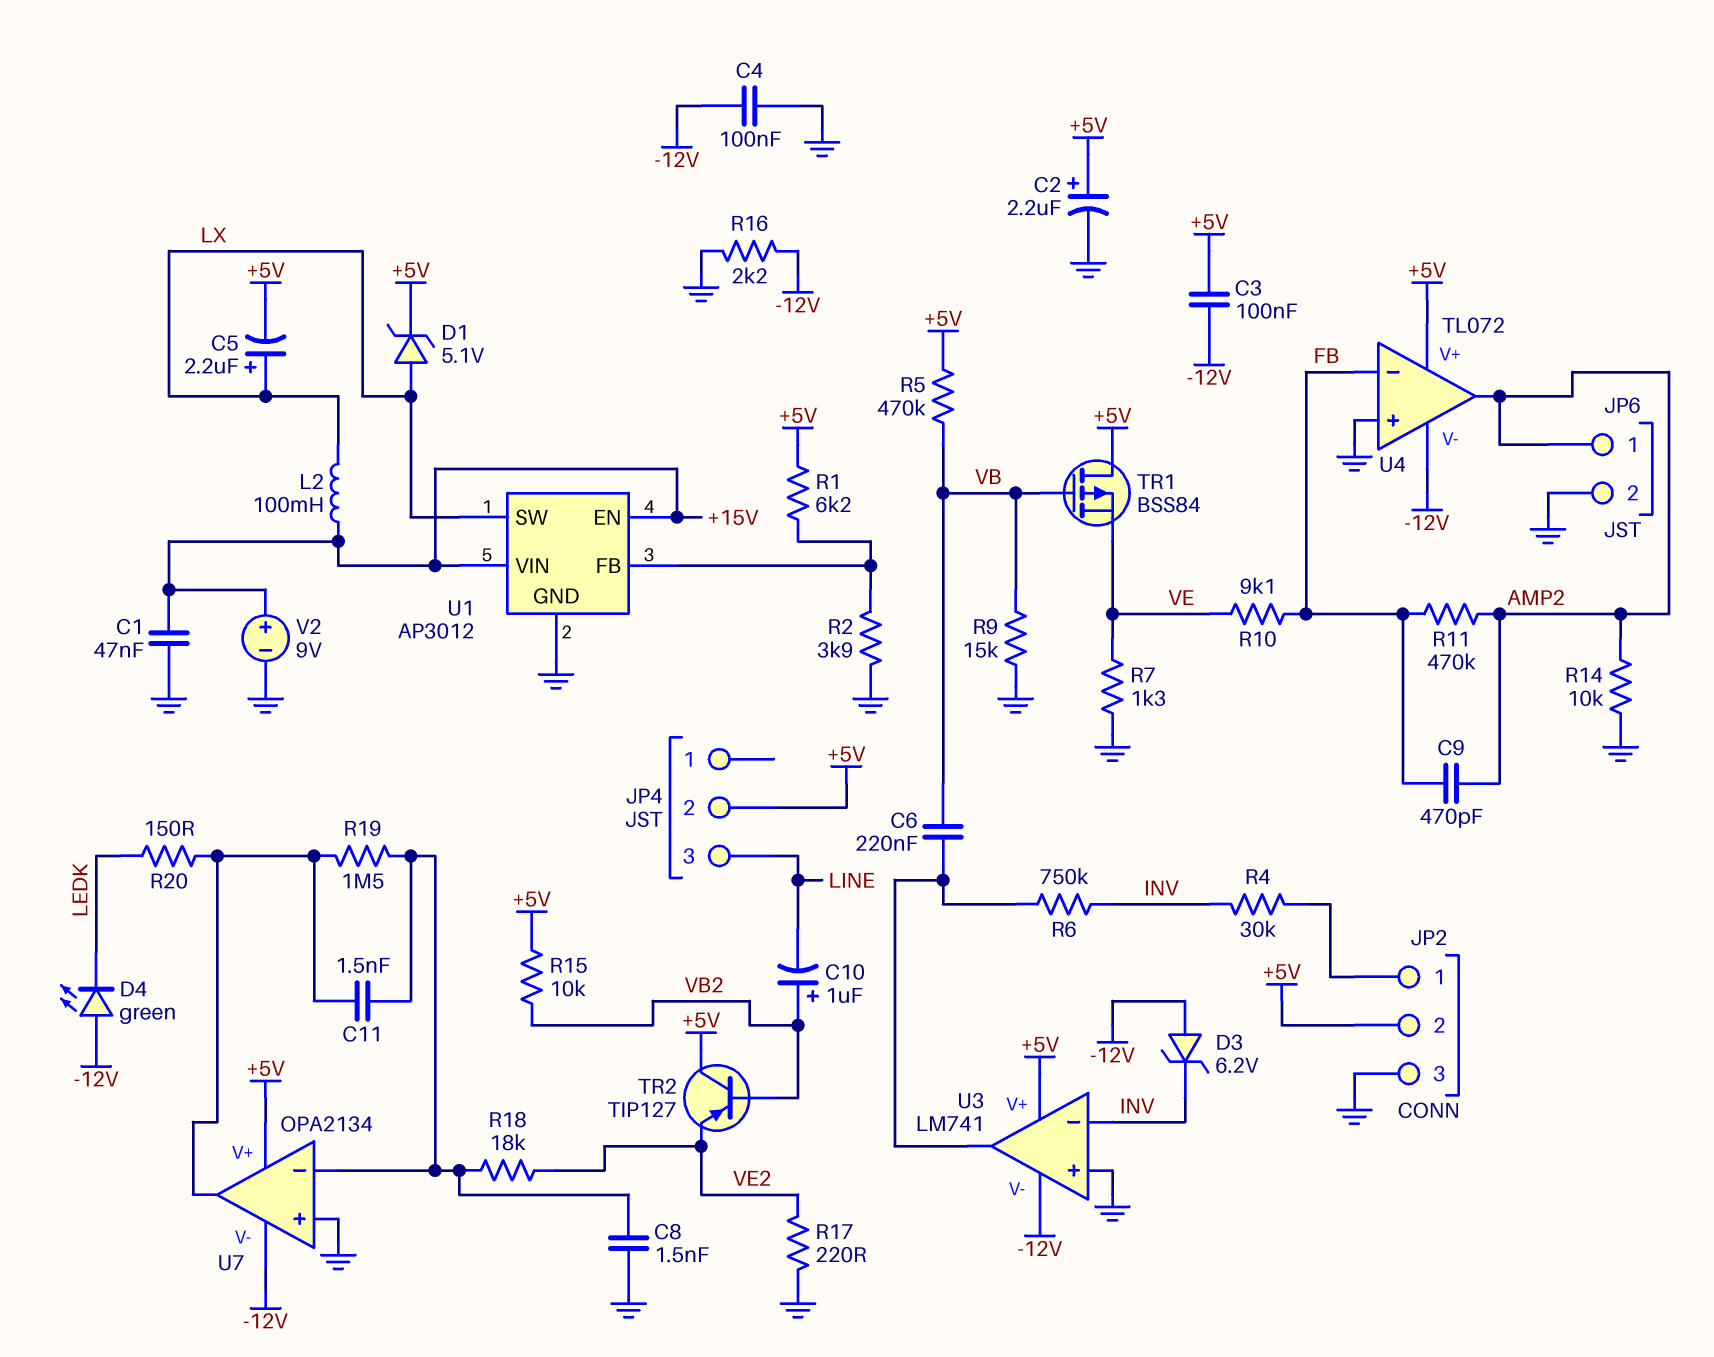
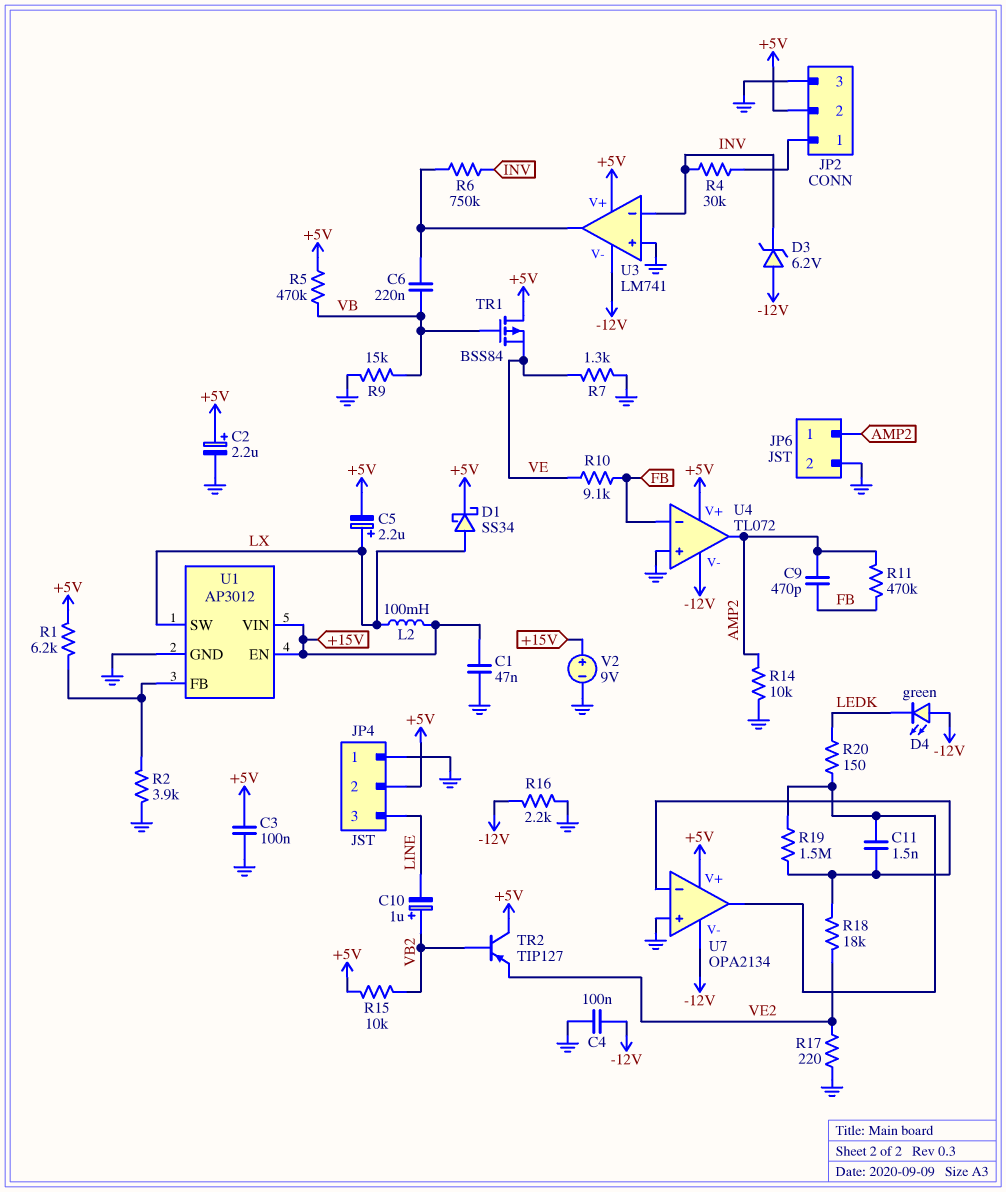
C3: 100nF (+5V, -12V) -> 100nF (+5V, GND)
C8: 1.5nF (GND, U7/in-) -> none
D1: zener 5.1V (A LX, K +5V) -> schottky SS34 (A LX, K +5V)
JP4 pin 1: none -> GND

